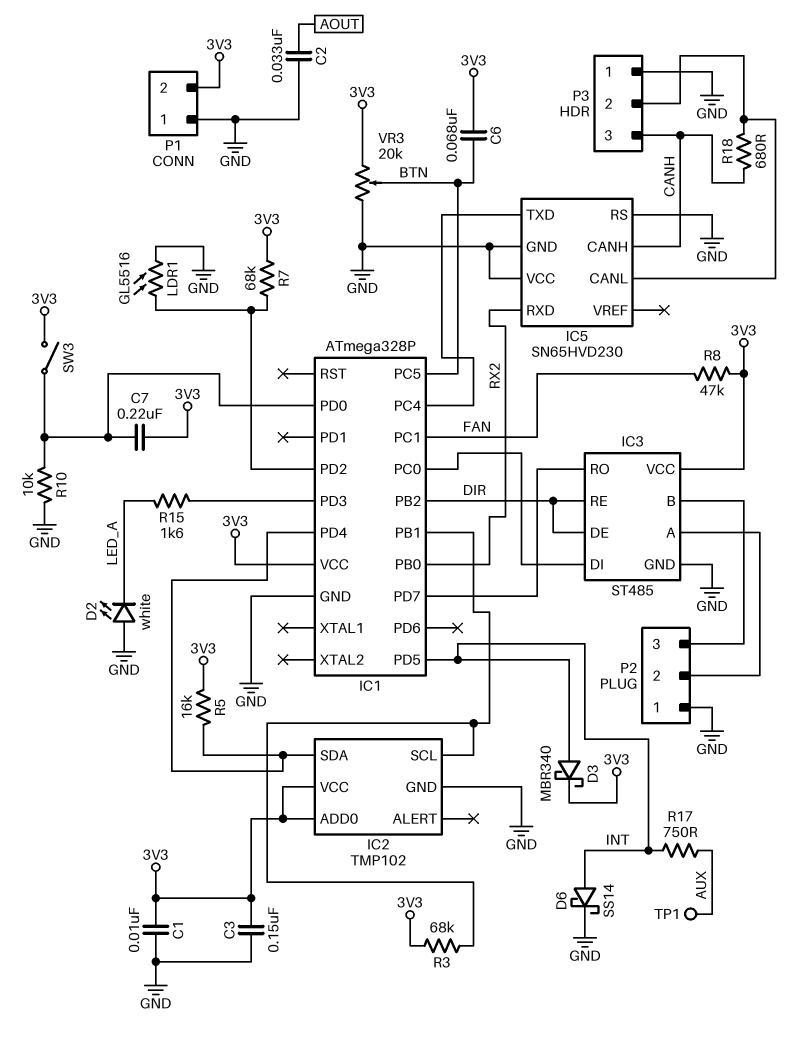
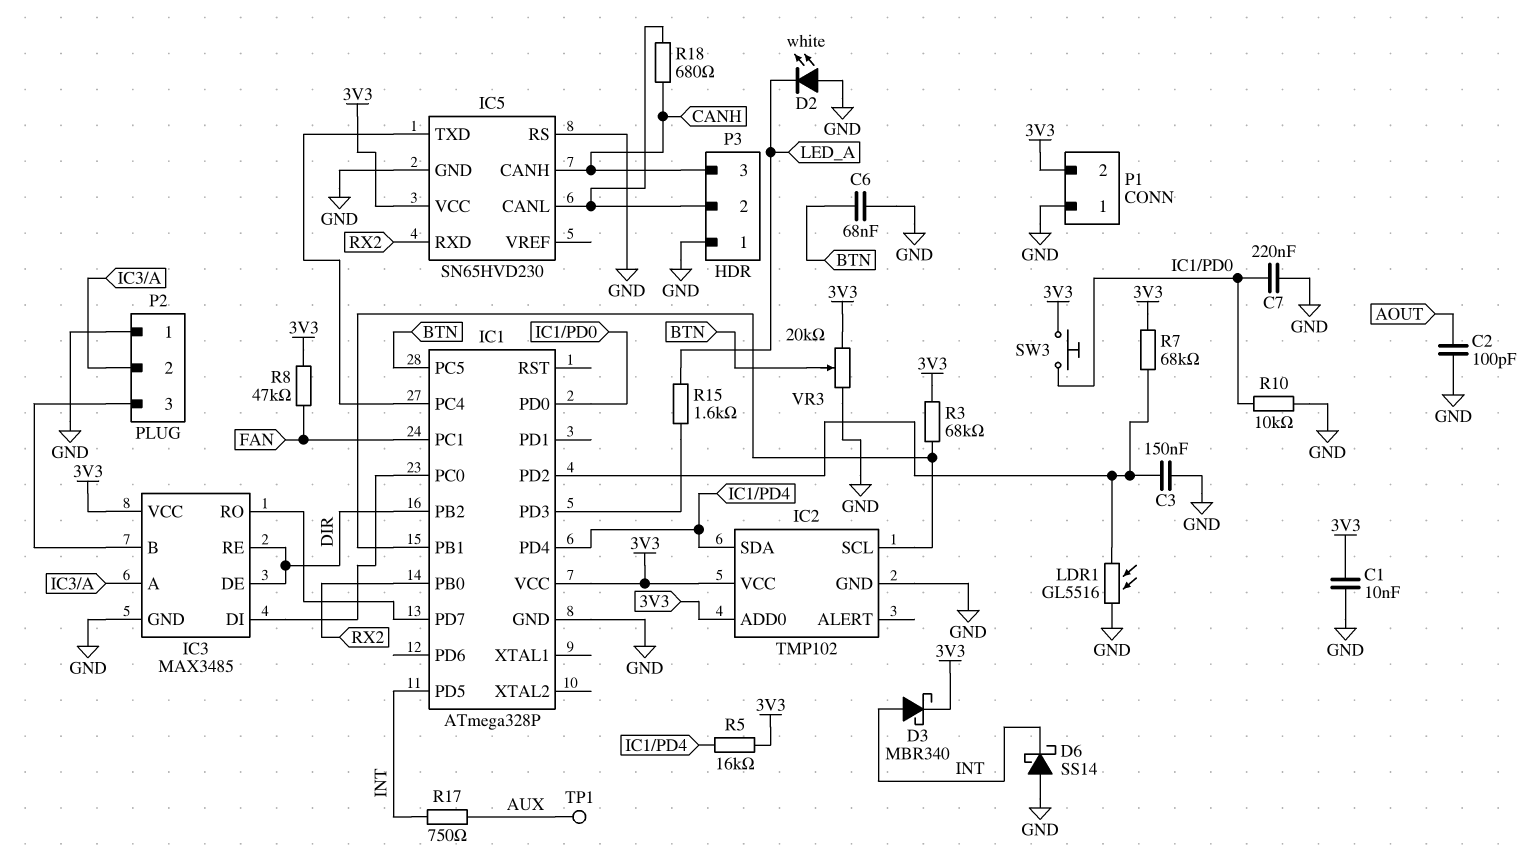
C2: 33nF (AOUT, GND) -> 100pF (AOUT, GND)
C3: 150nF (3V3, GND) -> 150nF (GND, IC1/PD2)
C6: 68nF (3V3, BTN) -> 68nF (BTN, GND)
C7: 220nF (3V3, IC1/PD0) -> 220nF (GND, IC1/PD0)
D6: schottky SS14 (A INT, K GND) -> schottky SS14 (A GND, K INT)
IC3: ST485 -> MAX3485
IC5 pin VCC: GND -> 3V3
SW3: switch (3V3, IC1/PD0) -> button (3V3, IC1/PD0)

